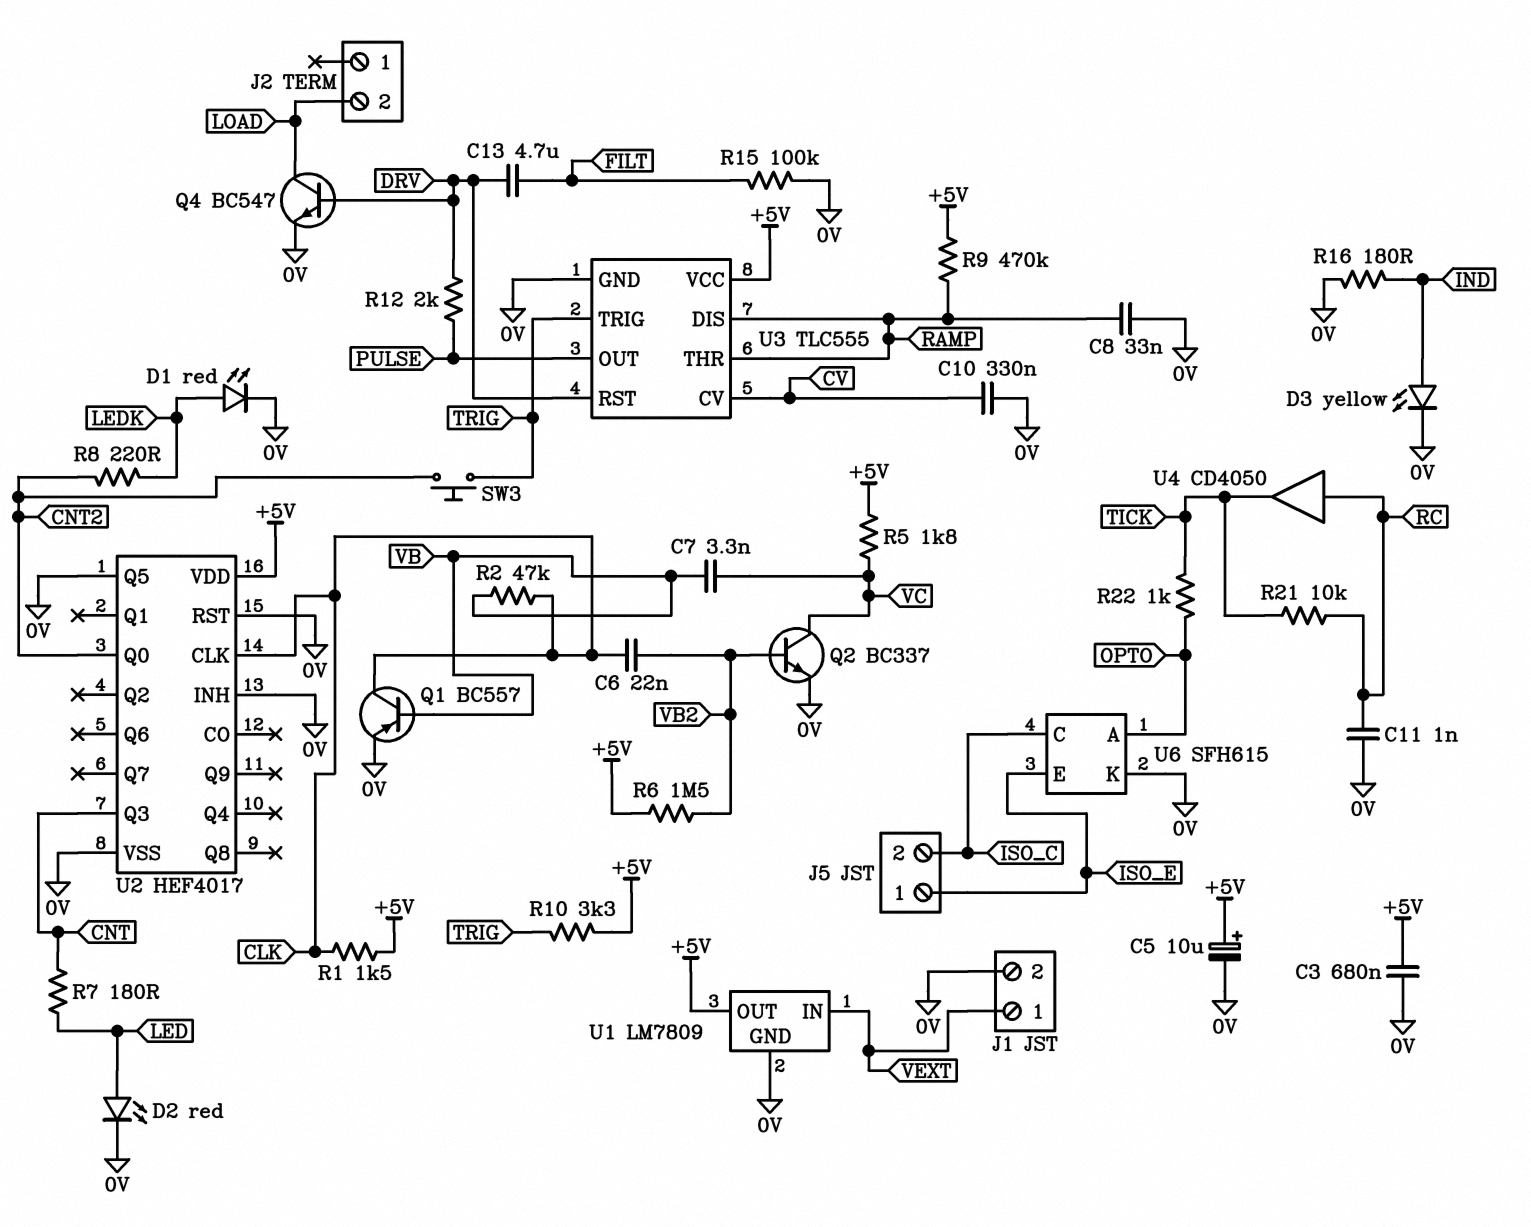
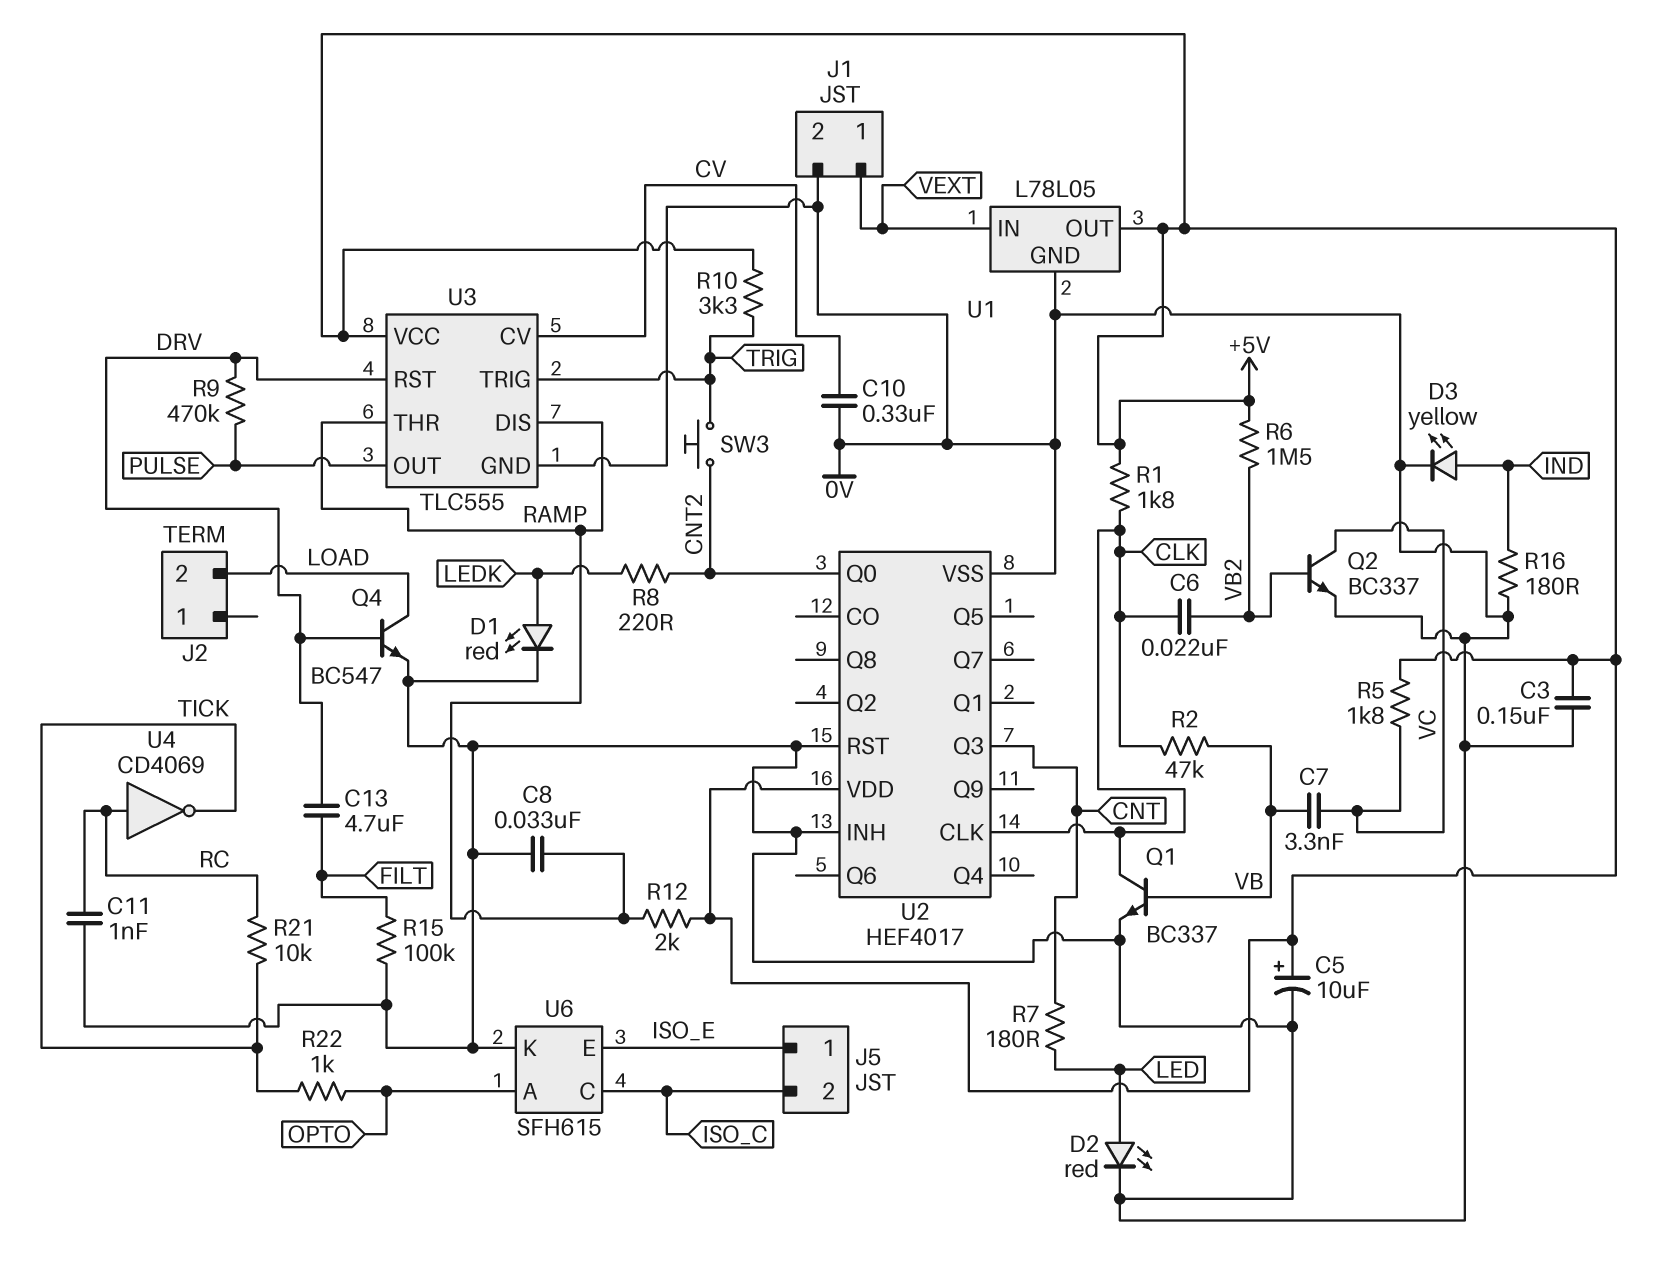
C3: 680nF (+5V, 0V) -> 150nF (+5V, 0V)
Q1: PNP BC557 (B VB, C CLK, E 0V) -> NPN BC337 (B VB, C CLK, E 0V)
R1: 1.5k (+5V, CLK) -> 1.8k (+5V, CLK)
R9: 470k (+5V, RAMP) -> 470k (DRV, PULSE)
R12: 2k (DRV, PULSE) -> 2k (+5V, RAMP)
U1: LM7809 -> L78L05
U2 pin Q5: 0V -> none
U4: buffer CD4050 (in RC, out TICK) -> NOT CD4069 (in RC, out TICK)

